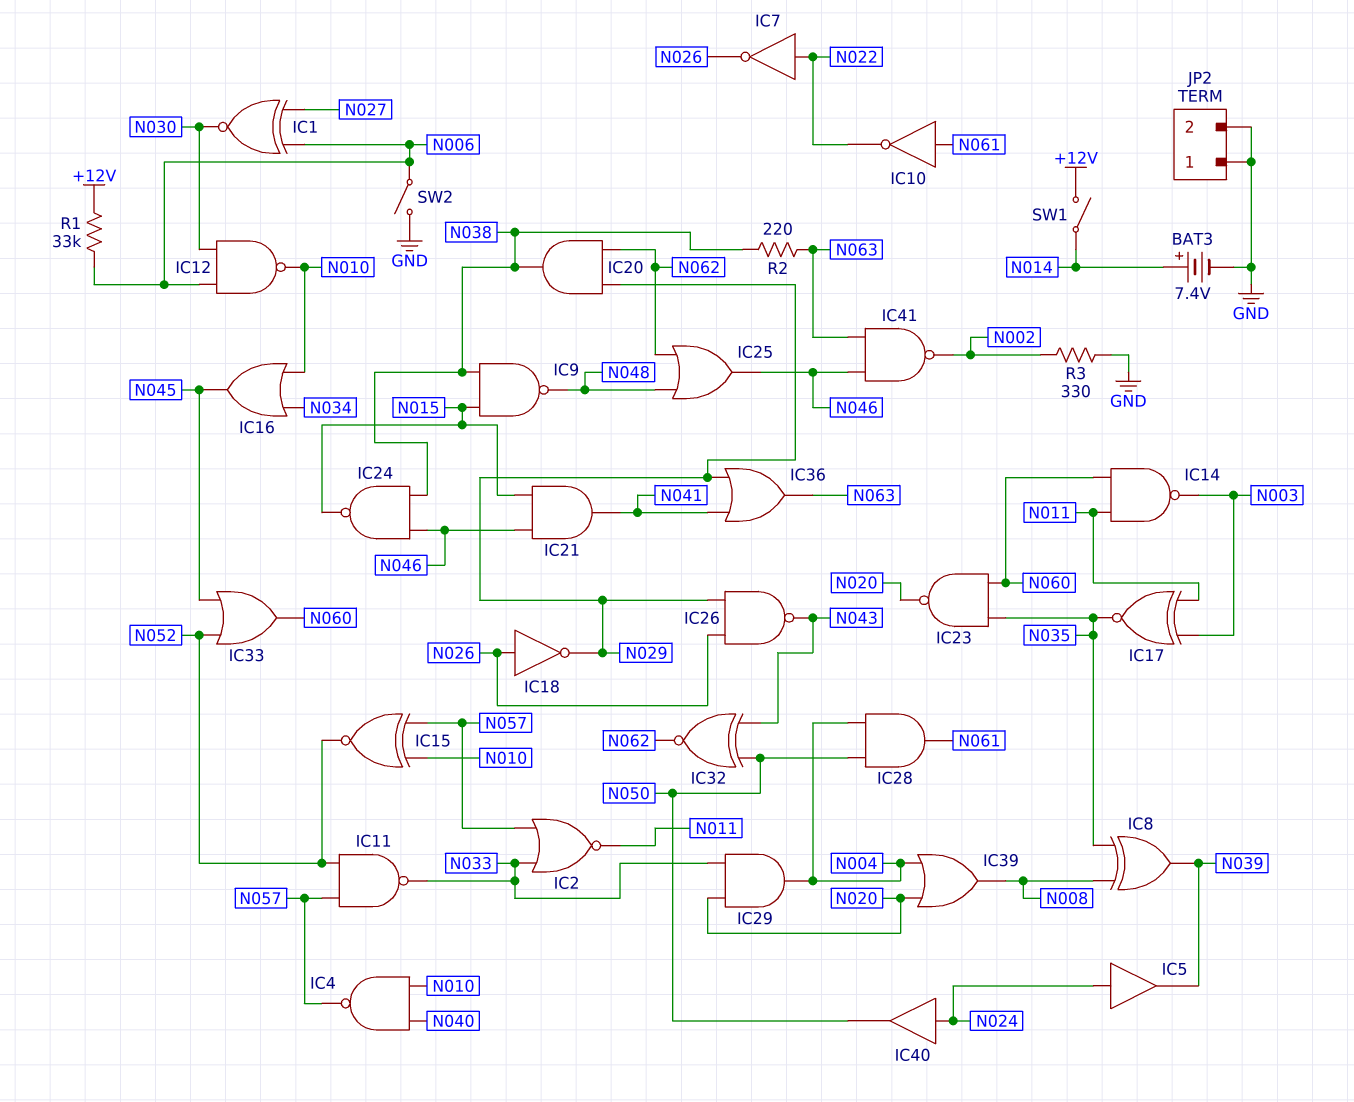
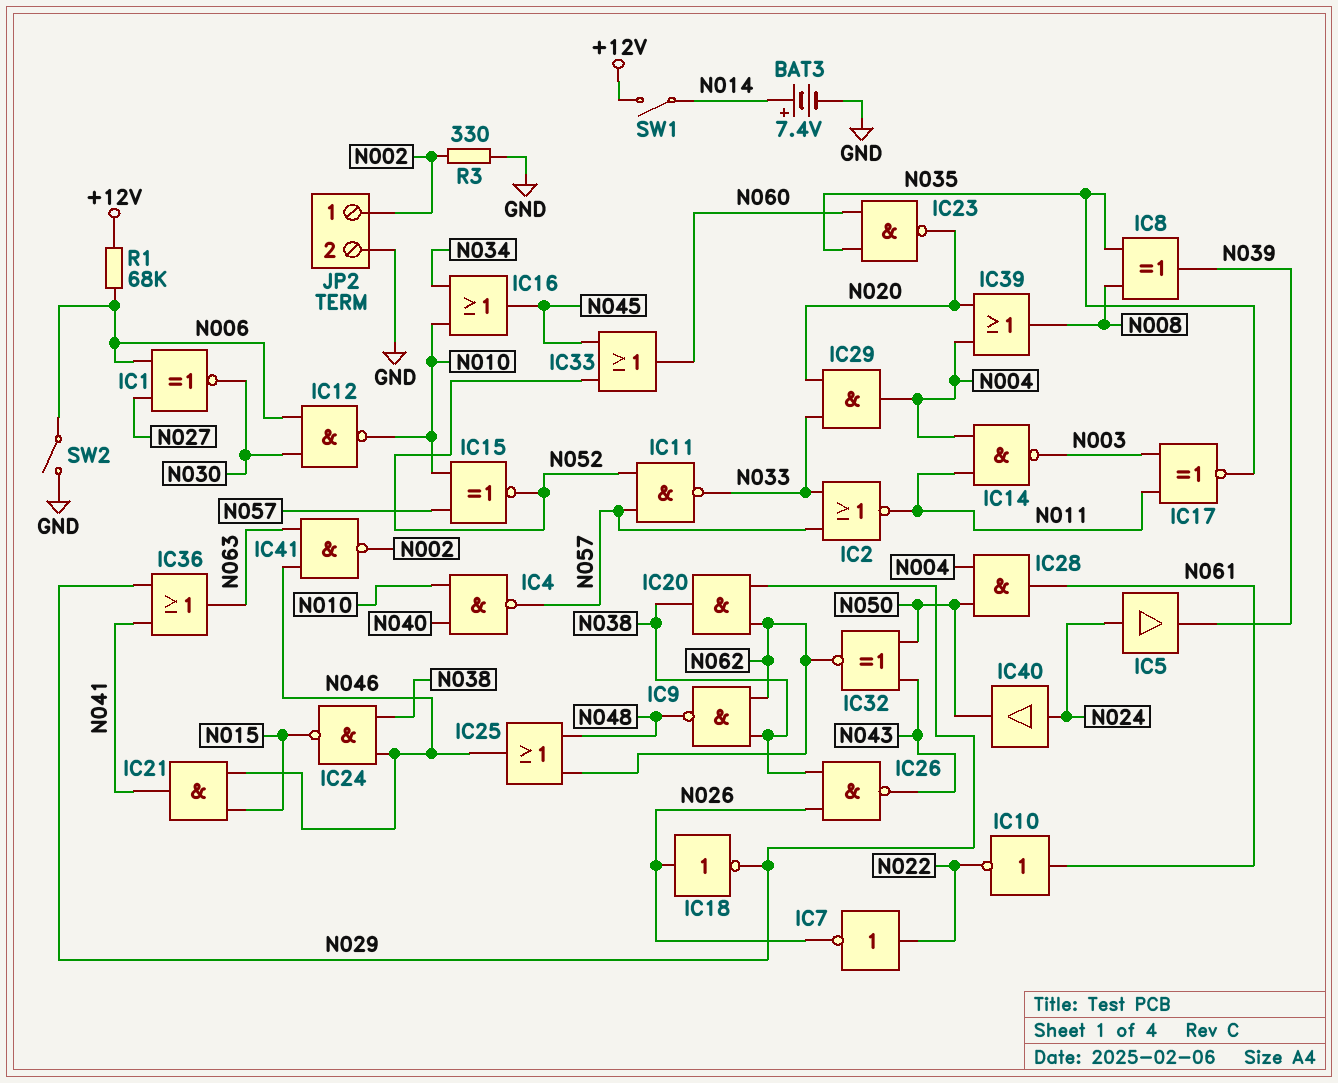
IC9: NAND (in N015, in N038, out N048) -> NAND (in N038, in N062, out N048)
IC14: NAND (in N011, in N060, out N003) -> NAND (in N004, in N011, out N003)
IC26: NAND (in N026, in N029, out N043) -> NAND (in N026, in N038, out N043)
JP2 pin 1: GND -> N002
R1: 33k (+12V, N006) -> 68k (+12V, N006)
R2: 220 (N038, N063) -> none

